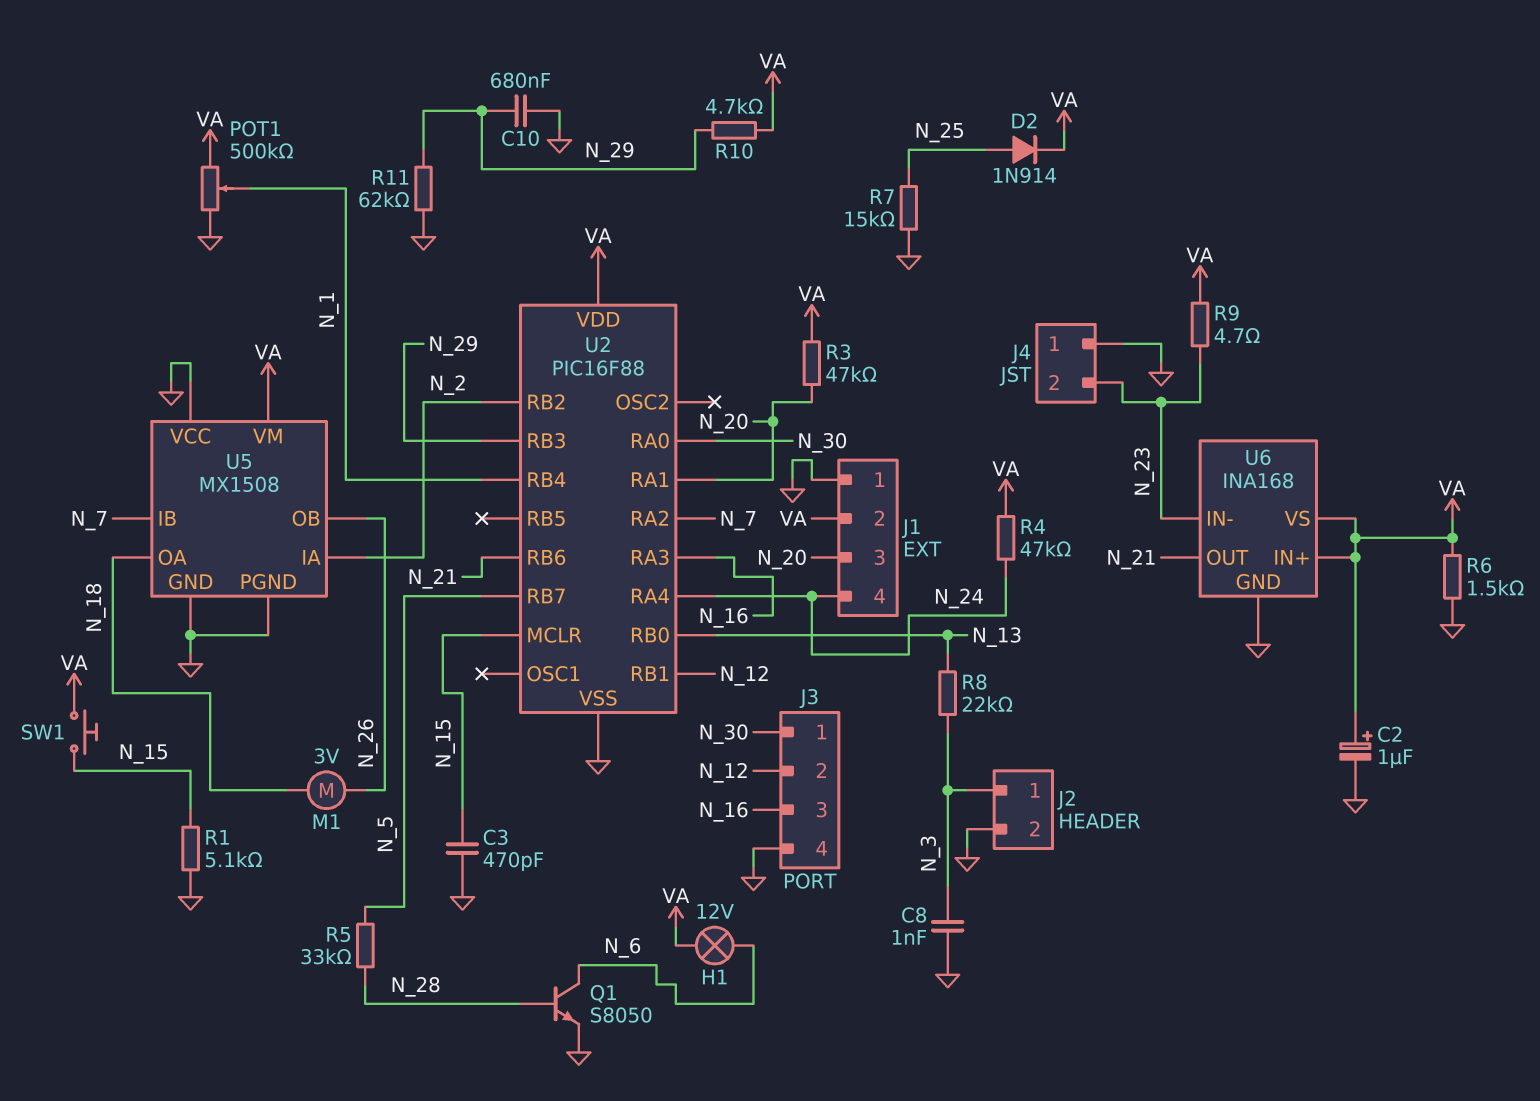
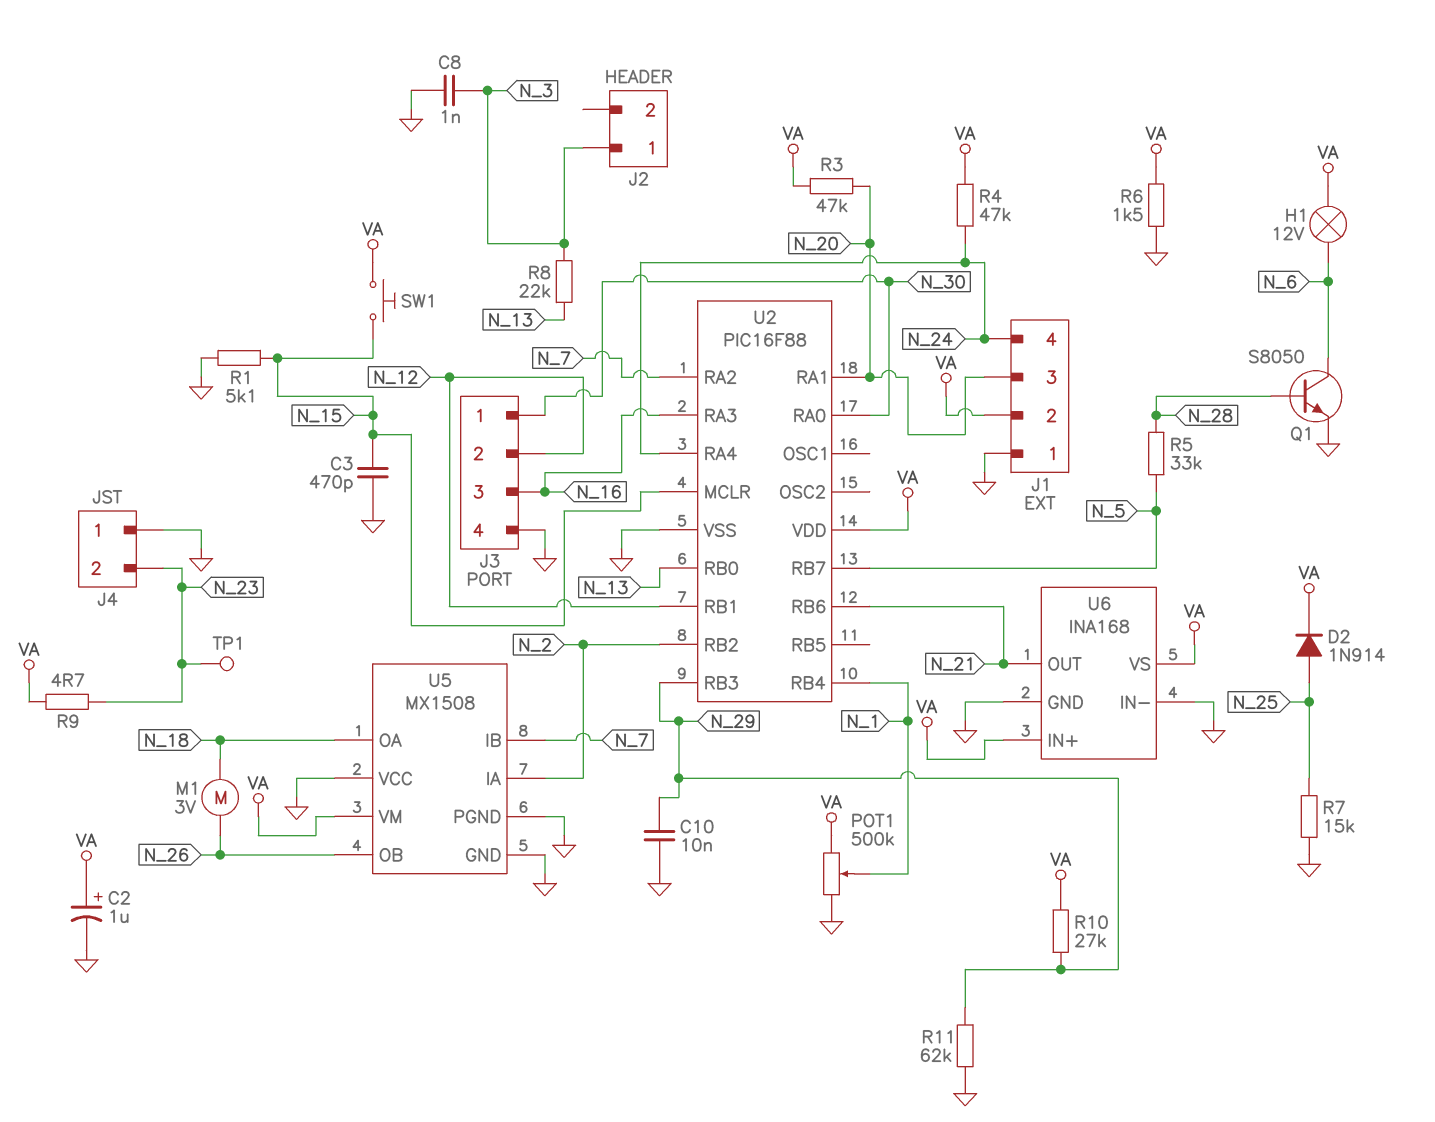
C10: 680nF (GND, N_29) -> 10nF (GND, N_29)
J2 pin 2: GND -> none
R10: 4.7k (N_29, VA) -> 27k (N_29, VA)
TP1: none -> test point (N_23)
U6 pin IN-: N_23 -> GND

